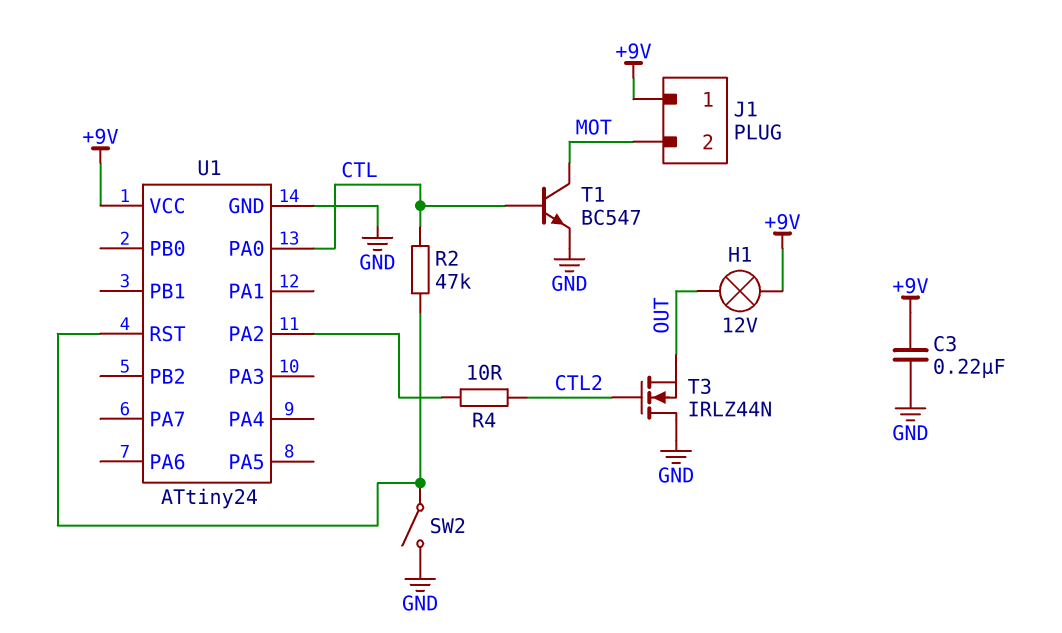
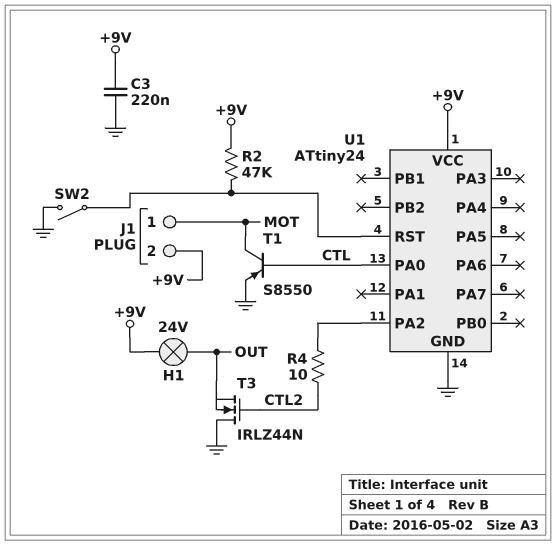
H1: lamp 12V (+9V, OUT) -> lamp 24V (+9V, OUT)
J1 pin 1: +9V -> MOT
J1 pin 2: MOT -> +9V
R2: 47k (CTL, U1/RST) -> 47k (+9V, U1/RST)
T1: NPN BC547 (B CTL, C MOT, E GND) -> PNP S8550 (B CTL, C MOT, E GND)

